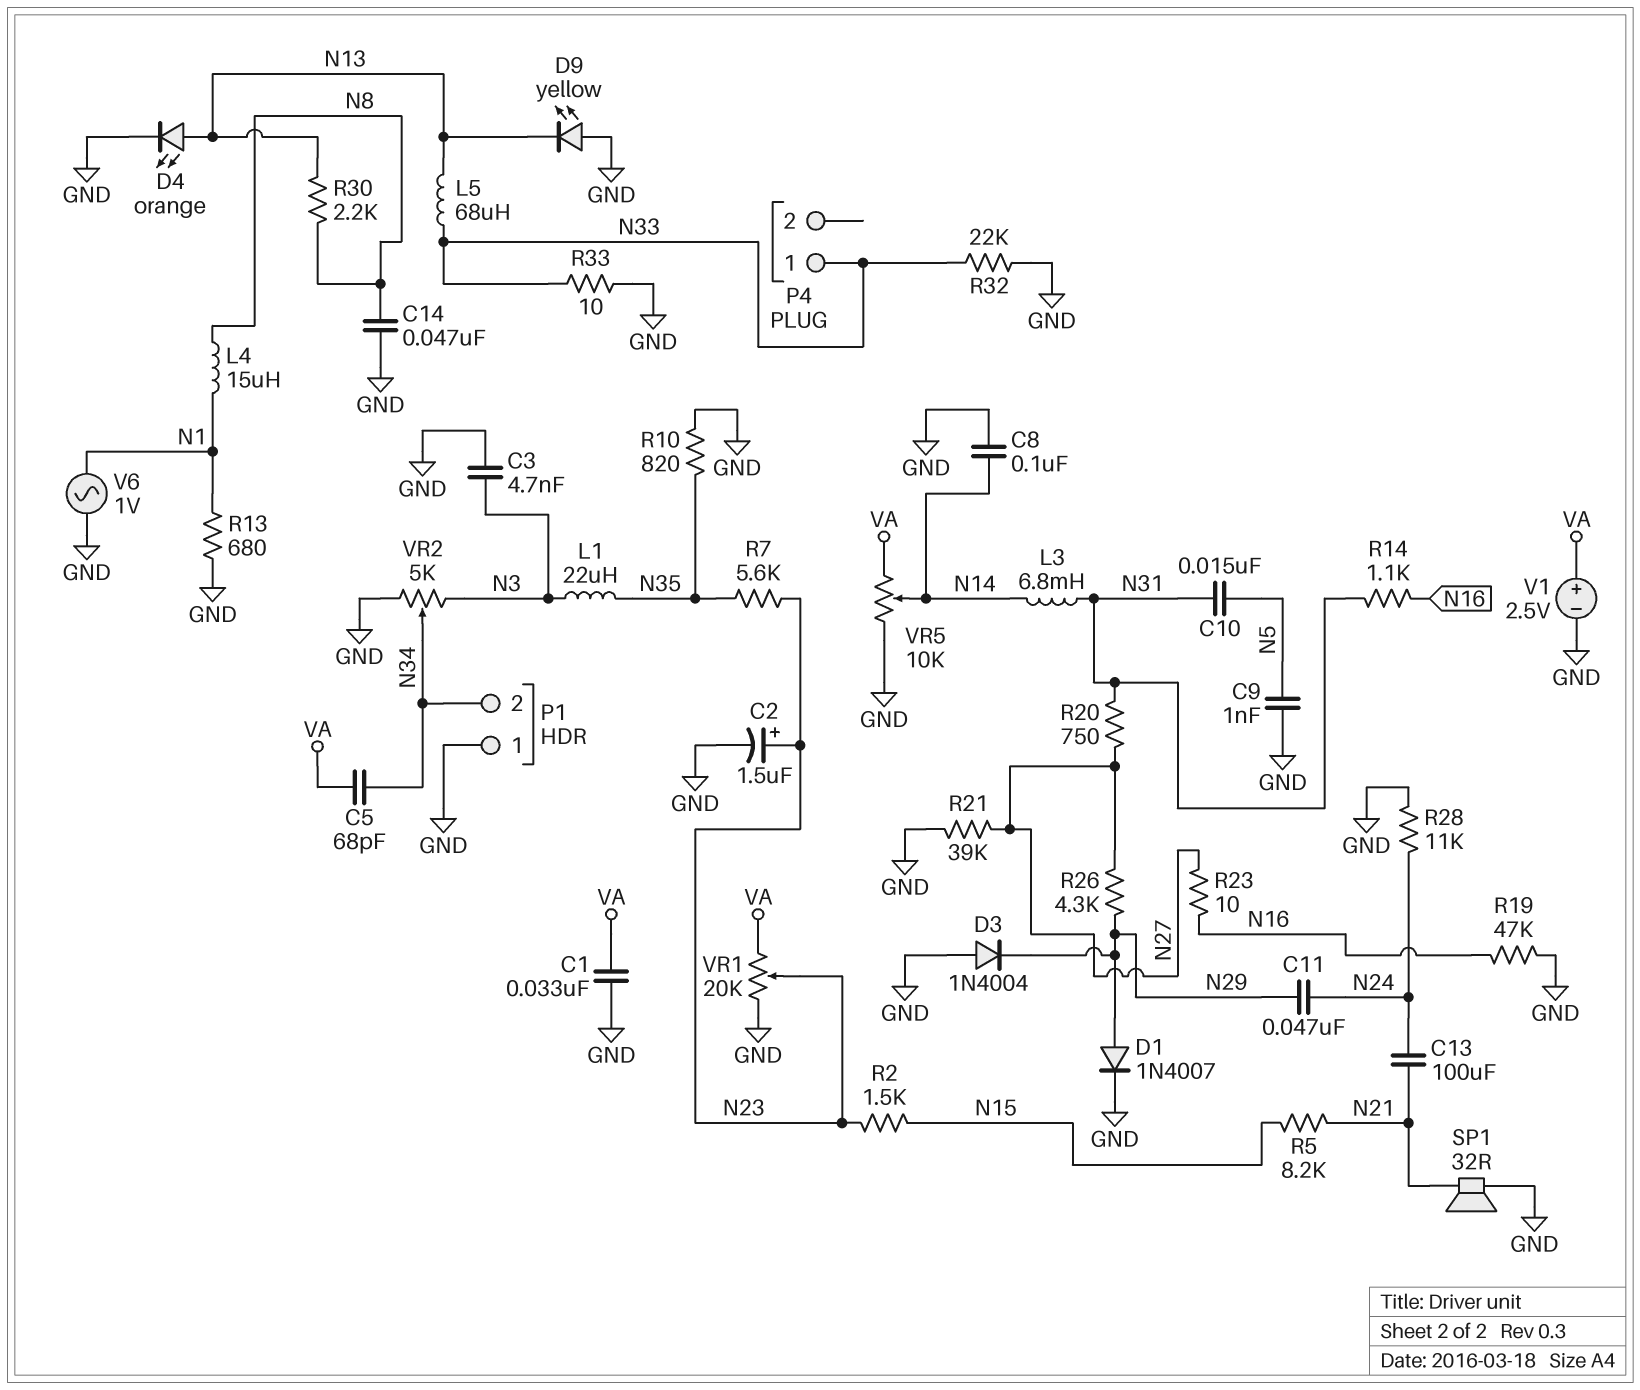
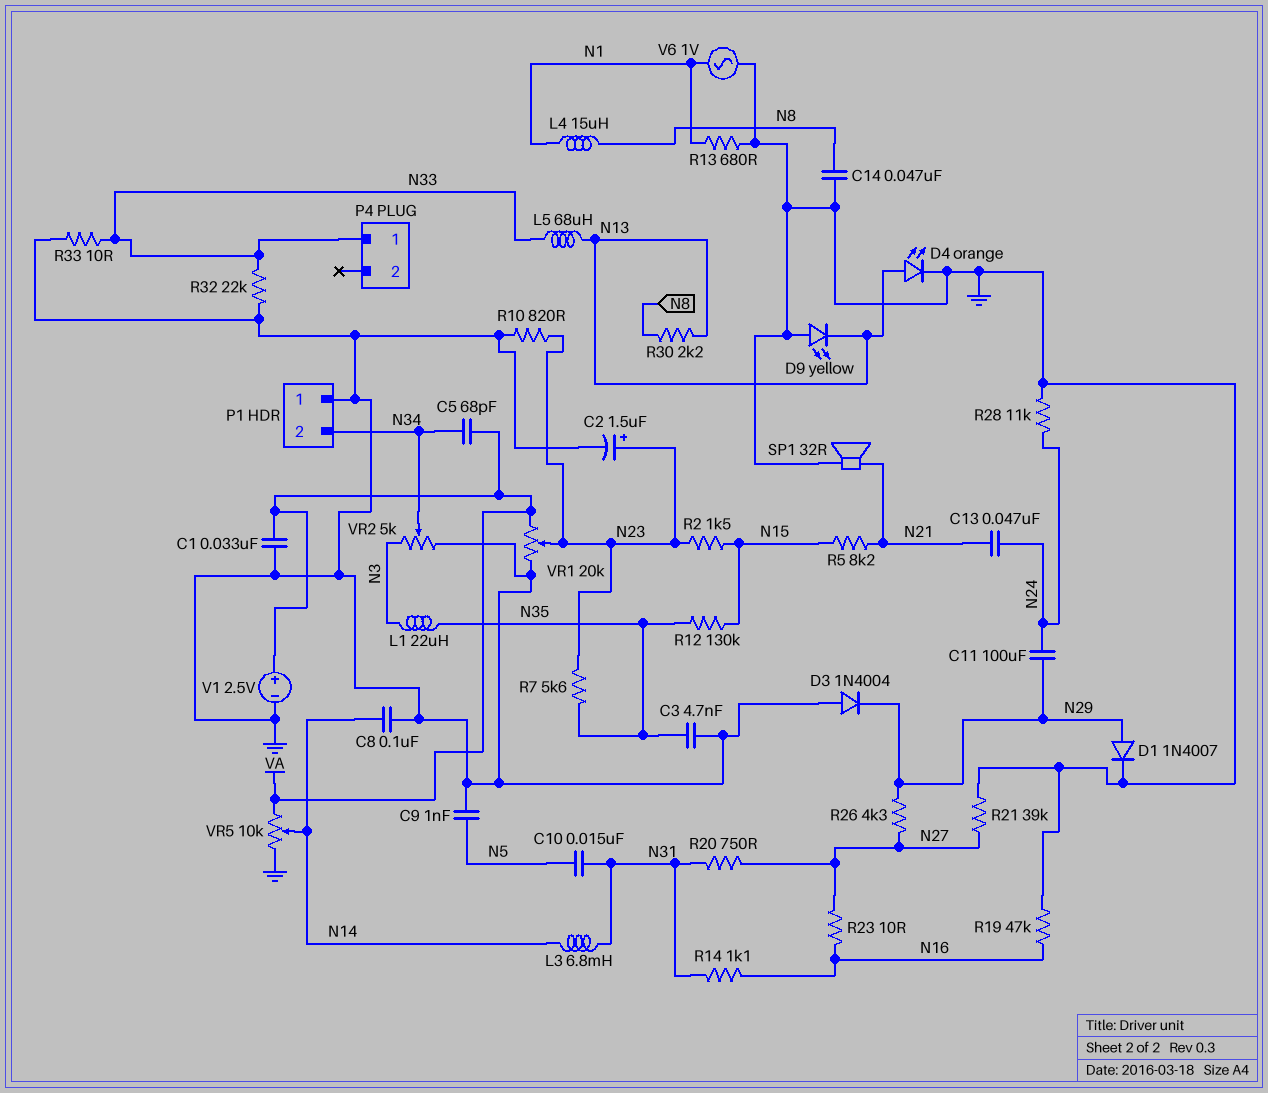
C3: 4.7nF (GND, N3) -> 4.7nF (GND, N35)
C11: 47nF (N24, N29) -> 100uF (N24, N29)
C13: 100uF (N21, N24) -> 47nF (N21, N24)
R10: 820 (GND, N35) -> 820 (GND, N23)
R12: none -> 130k (N15, N35)

